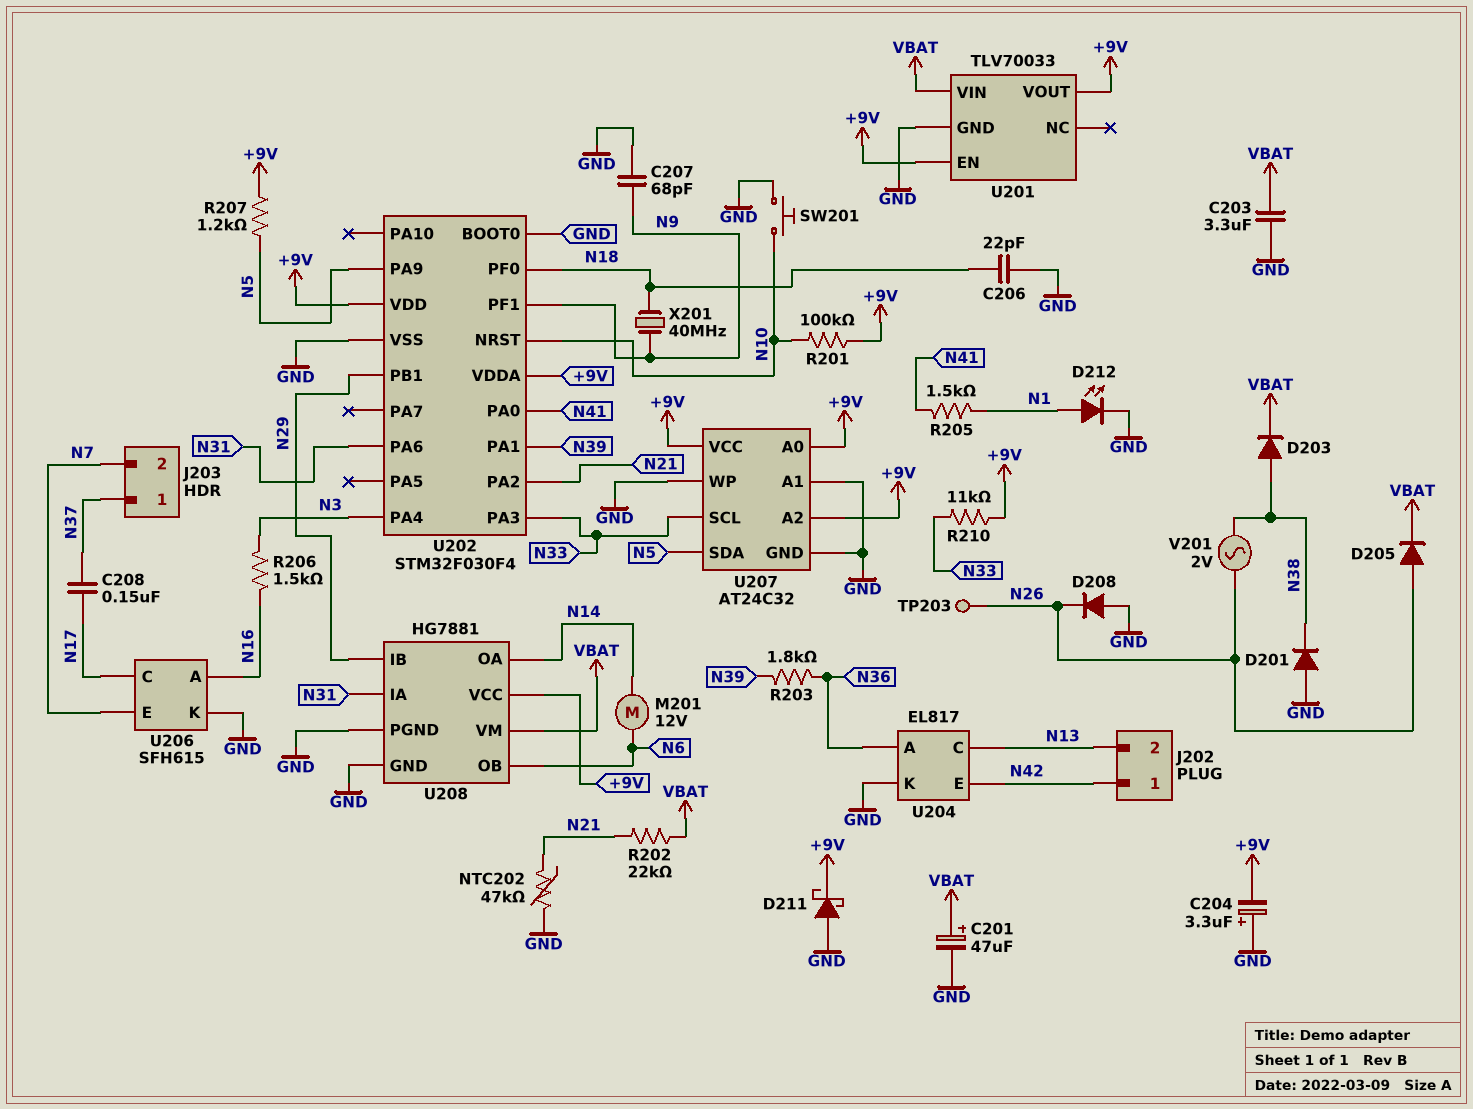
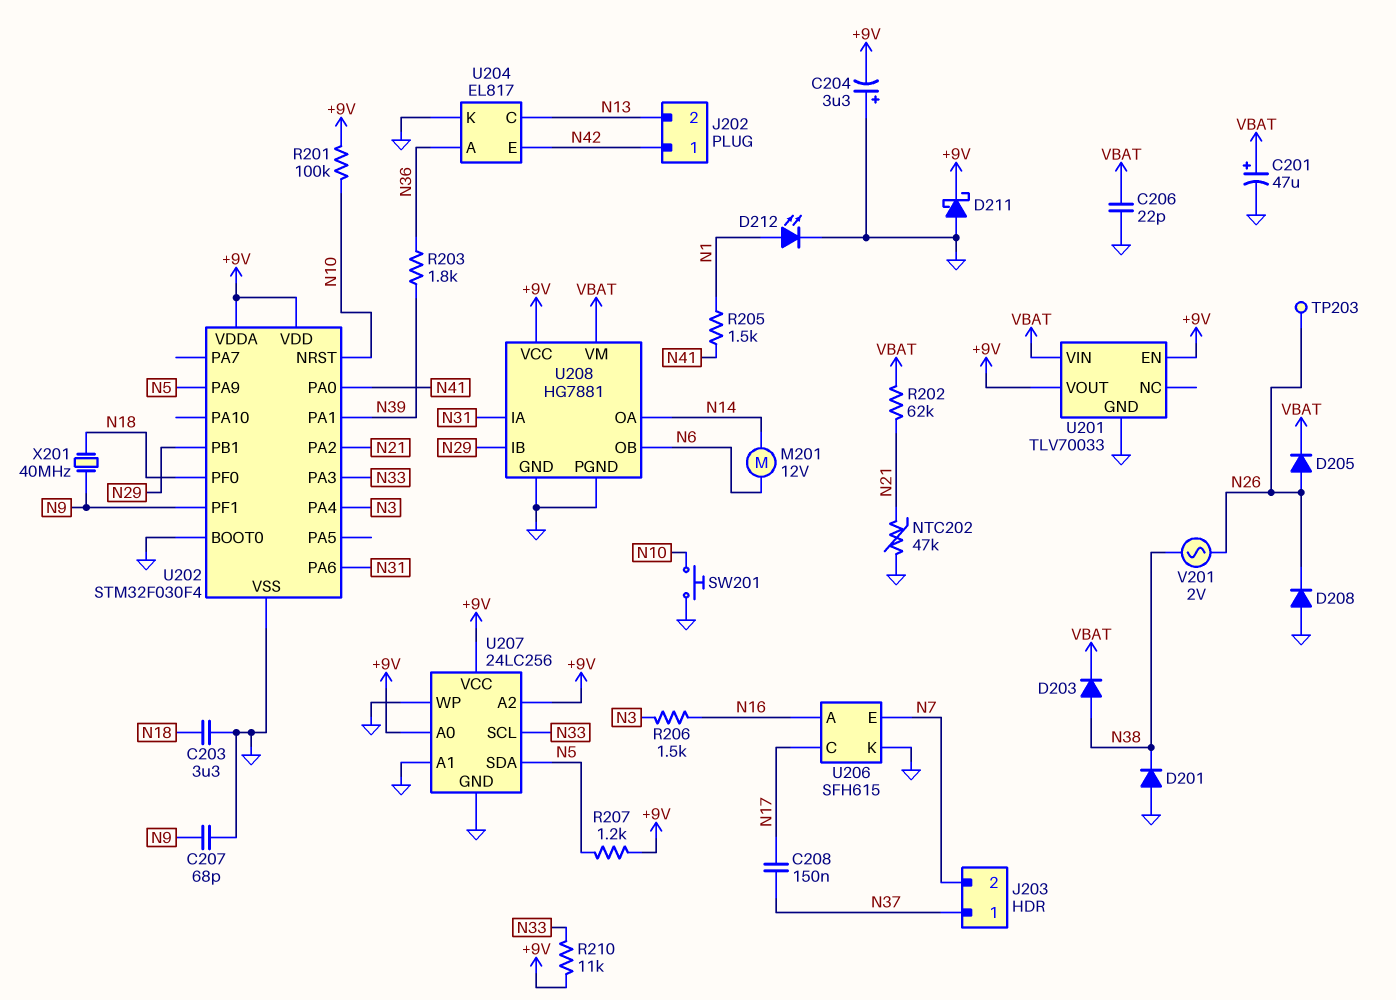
C203: 3.3uF (GND, VBAT) -> 3.3uF (GND, N18)
C206: 22pF (GND, N18) -> 22pF (GND, VBAT)
R202: 22k (N21, VBAT) -> 62k (N21, VBAT)
U207: AT24C32 -> 24LC256

